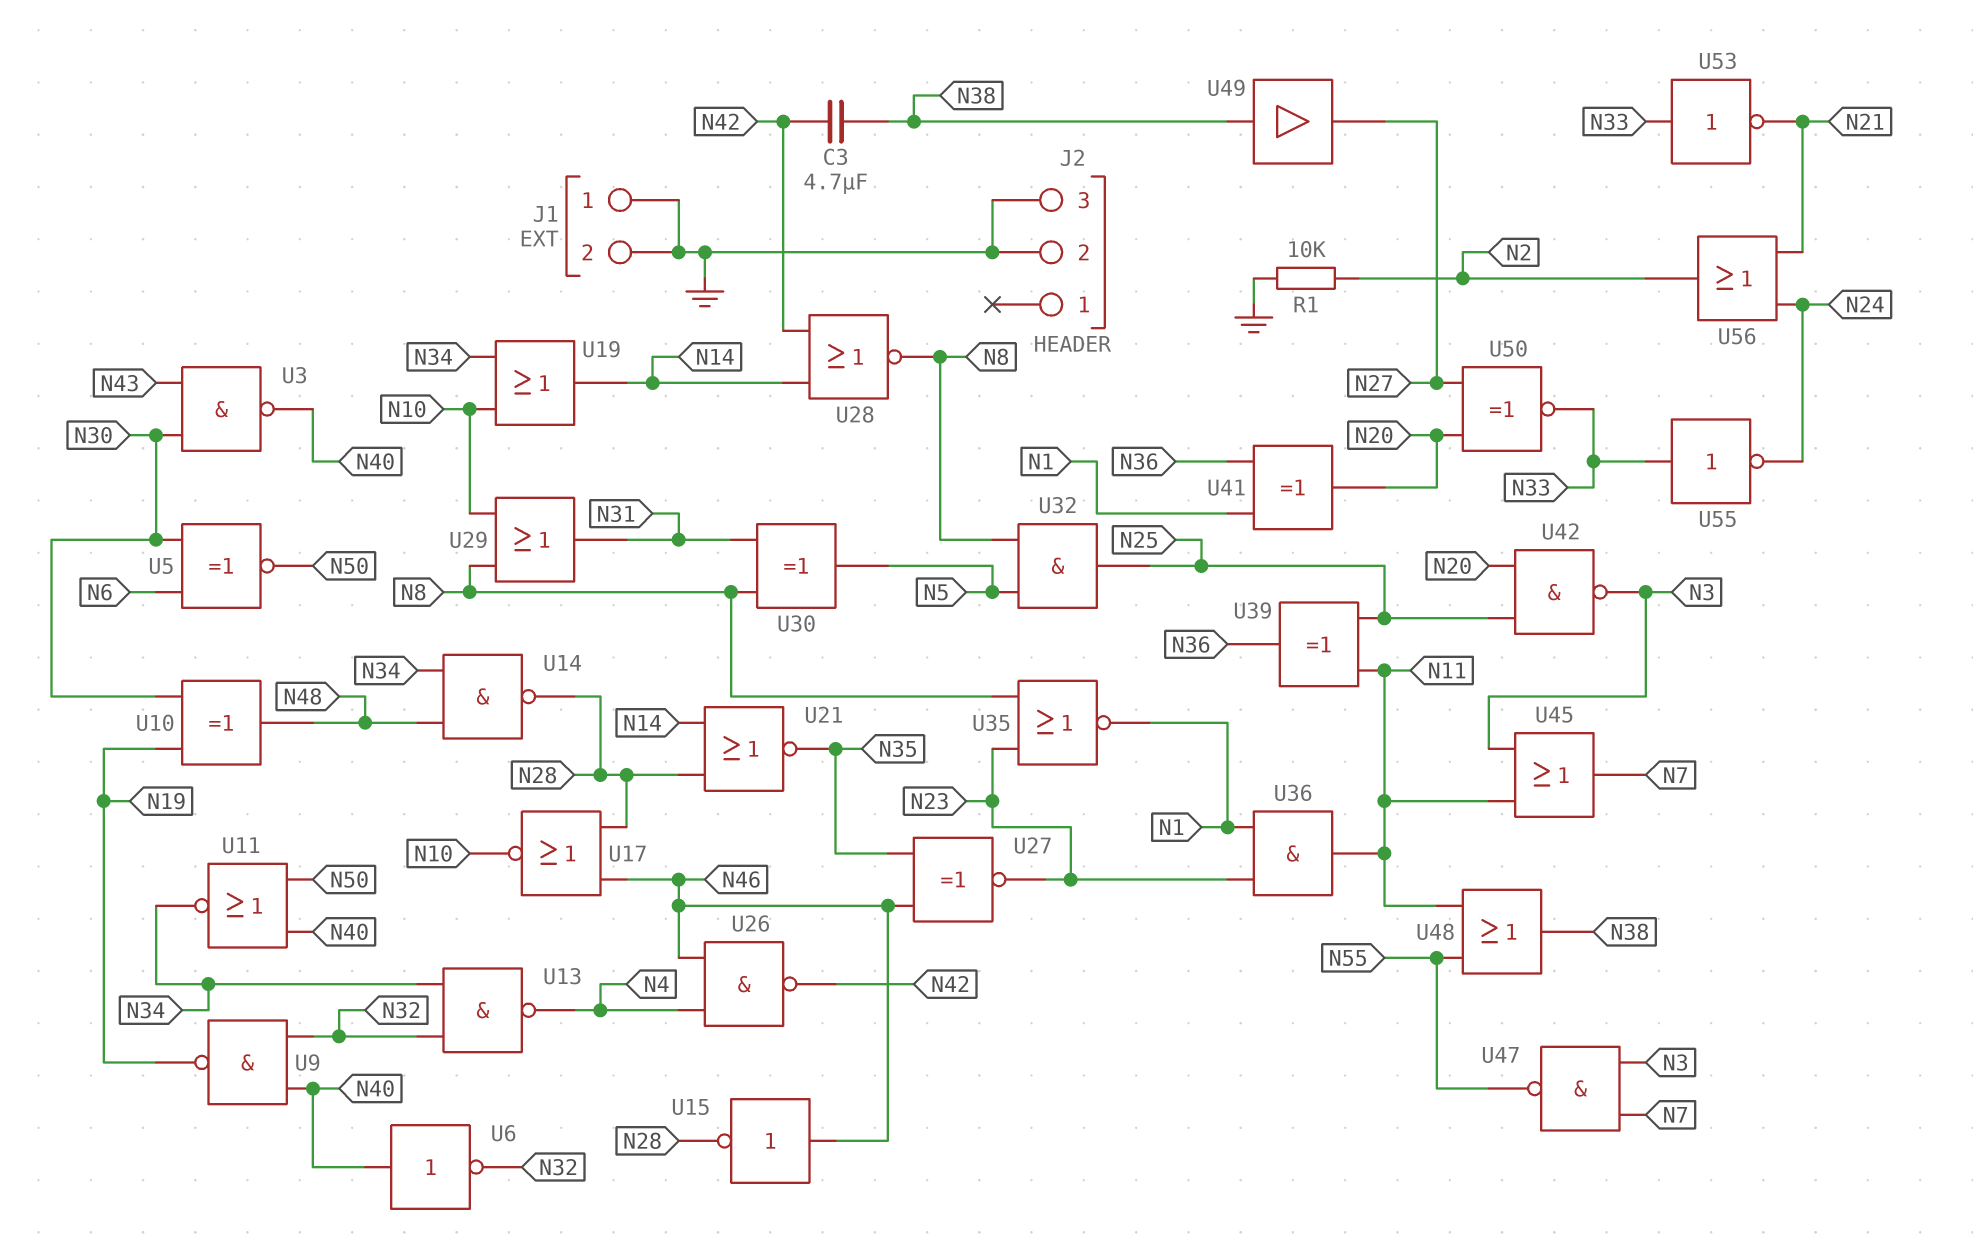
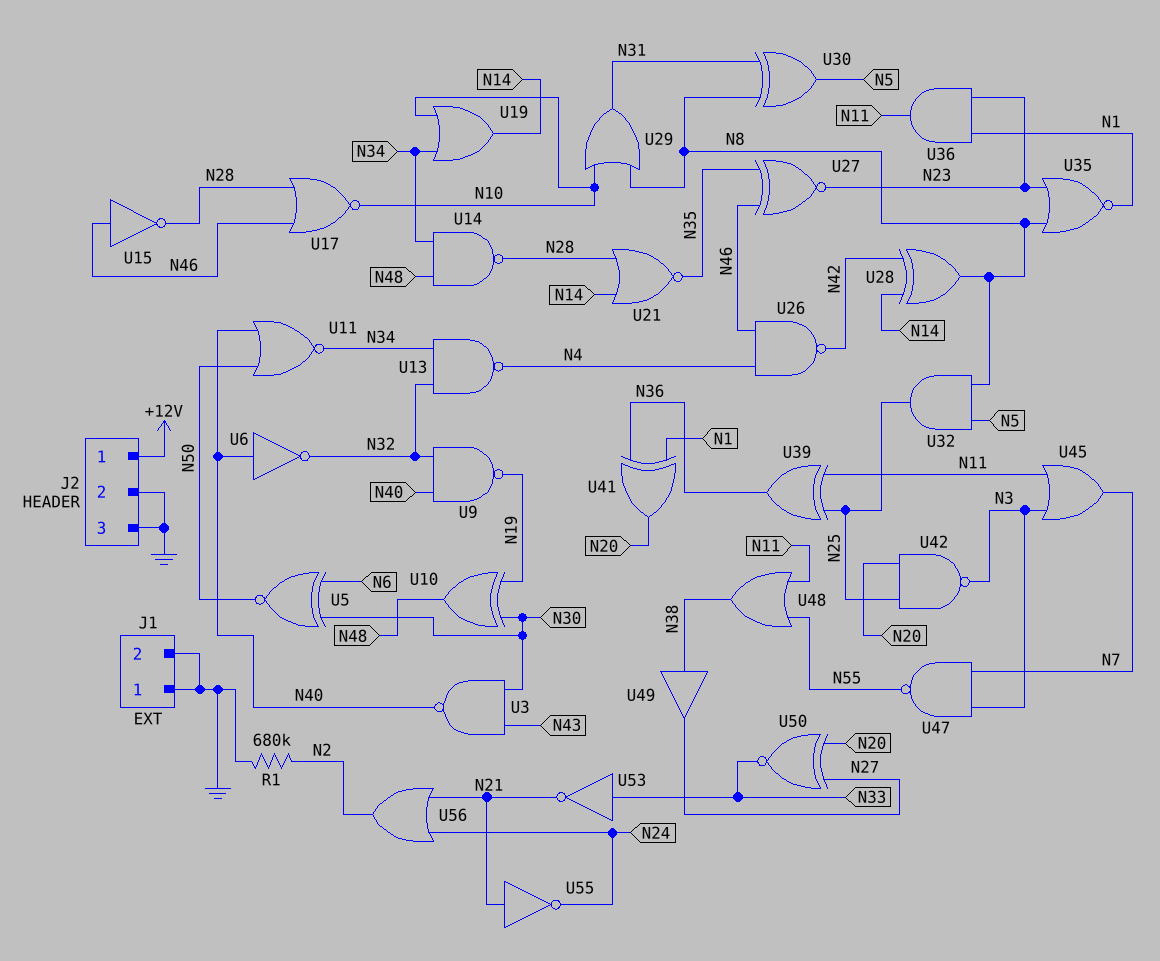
C3: 4.7uF (N38, N42) -> none
J2 pin 1: none -> +12V
R1: 10k (GND, N2) -> 680k (GND, N2)
U28: NOR (in N14, in N42, out N8) -> XOR (in N14, in N42, out N8)
U55: NOT (in N33, out N24) -> NOT (in N21, out N24)

